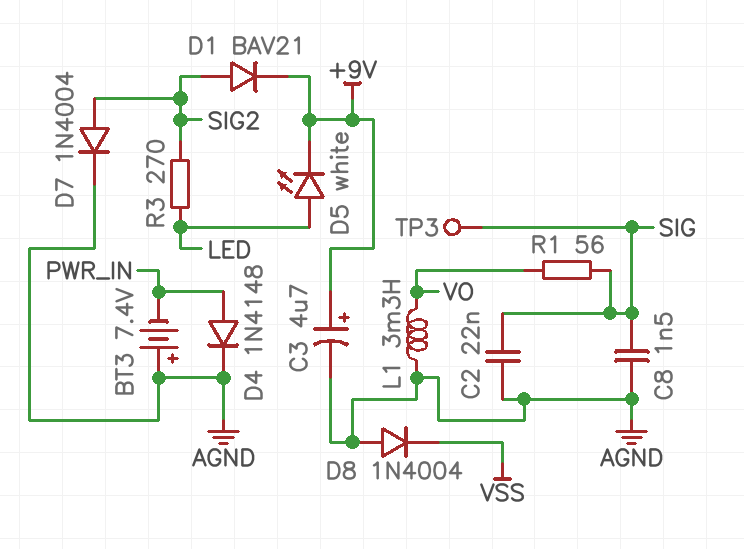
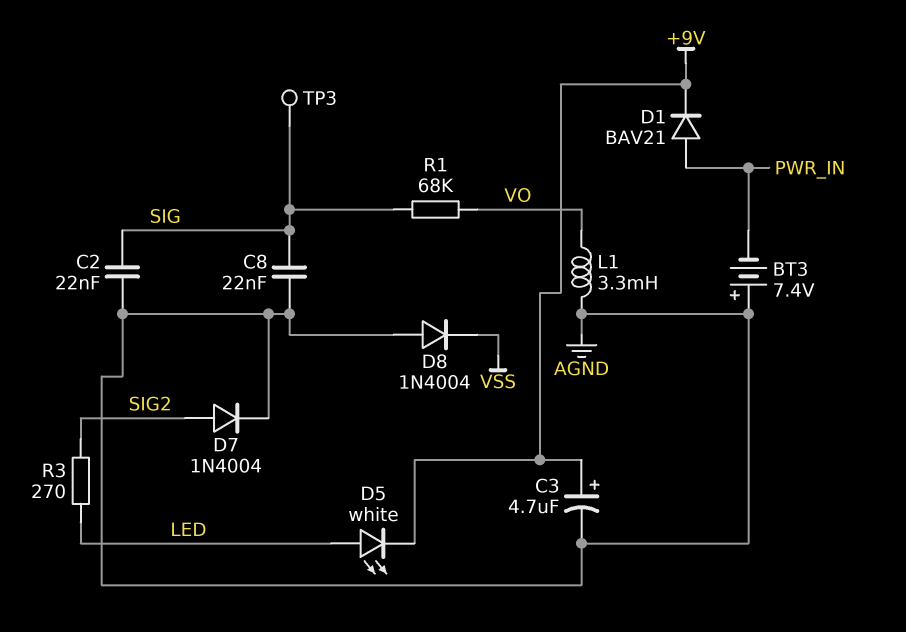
C8: 1.5nF (AGND, SIG) -> 22nF (AGND, SIG)
D1: diode BAV21 (A SIG2, K +9V) -> diode BAV21 (A PWR_IN, K +9V)
D4: diode 1N4148 (A PWR_IN, K AGND) -> none
R1: 56 (SIG, VO) -> 68k (SIG, VO)

